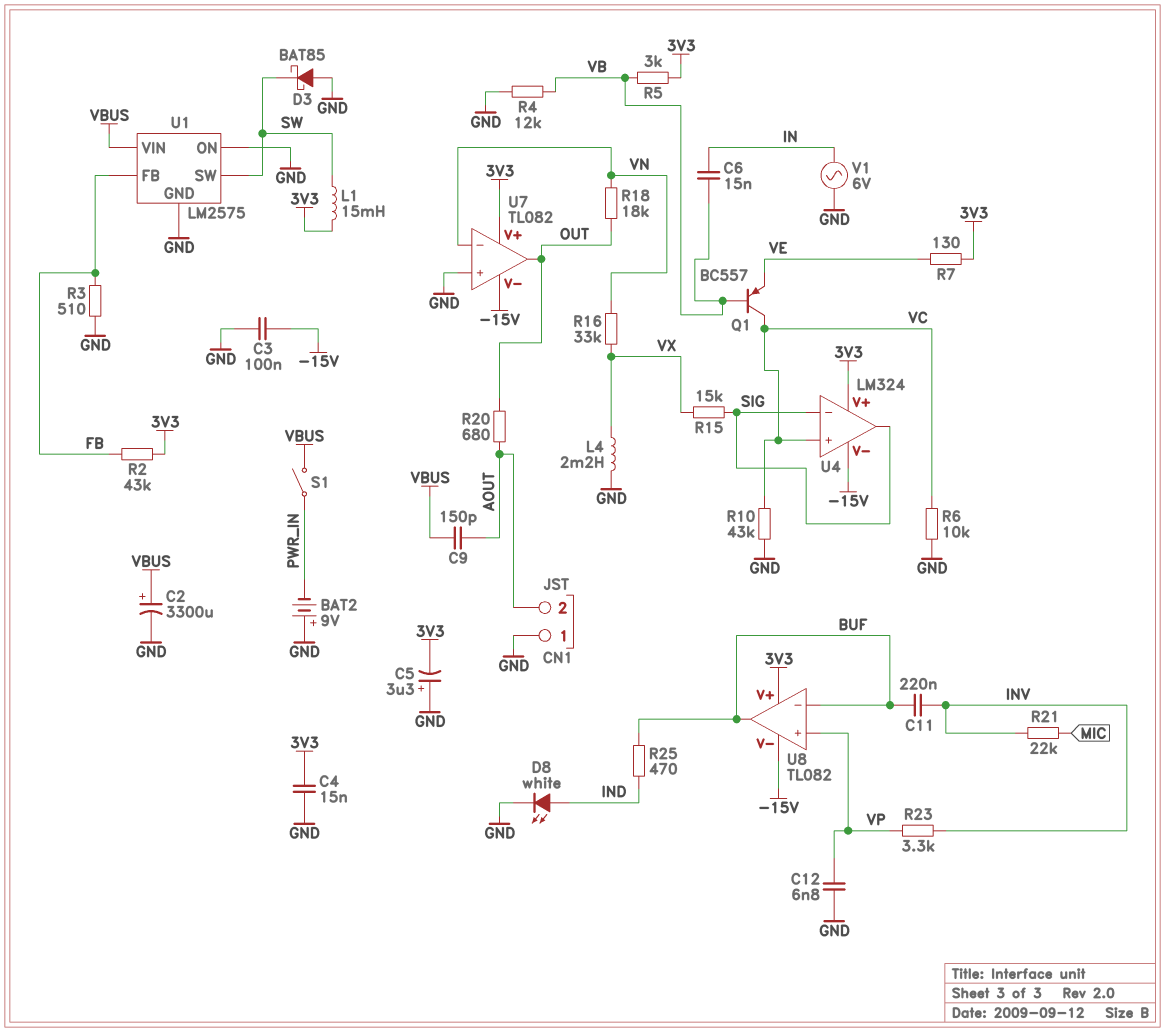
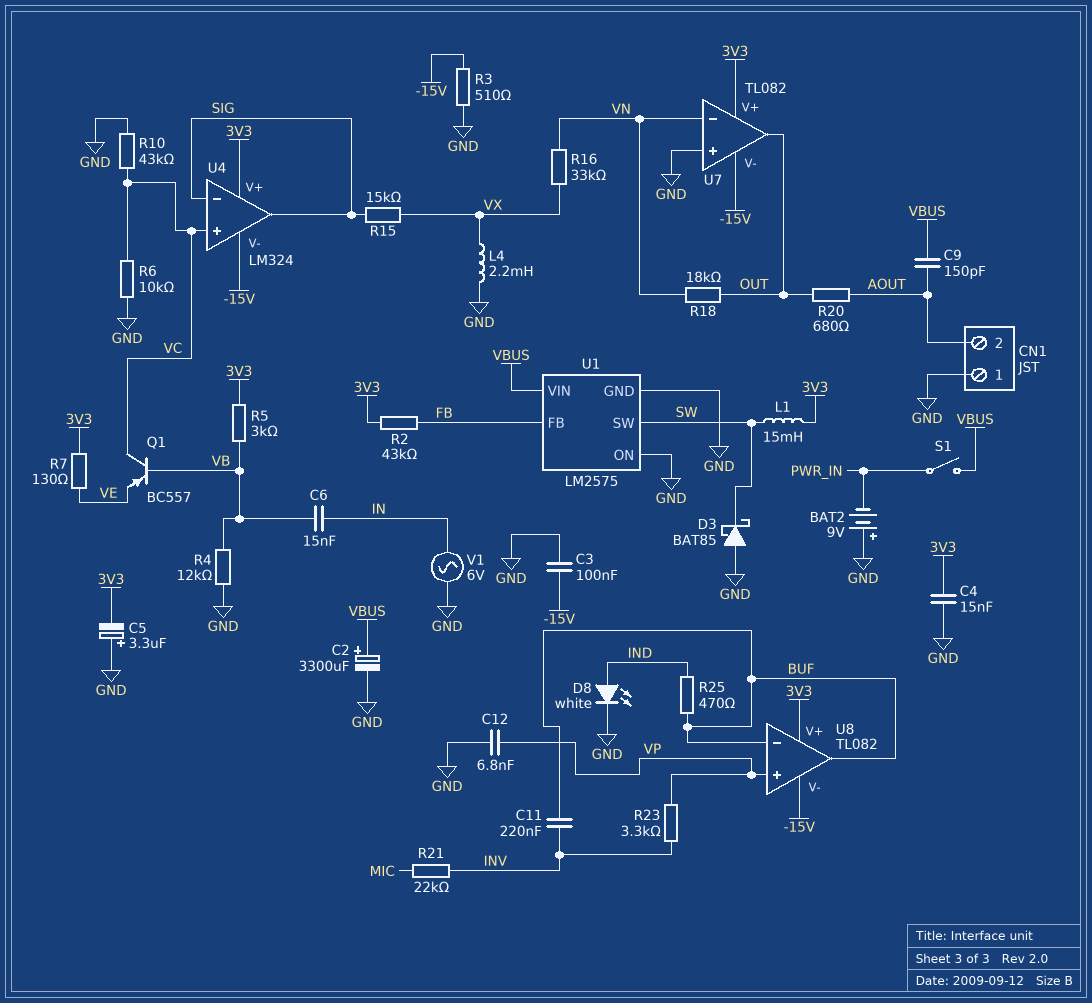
R3: 510 (FB, GND) -> 510 (-15V, GND)

